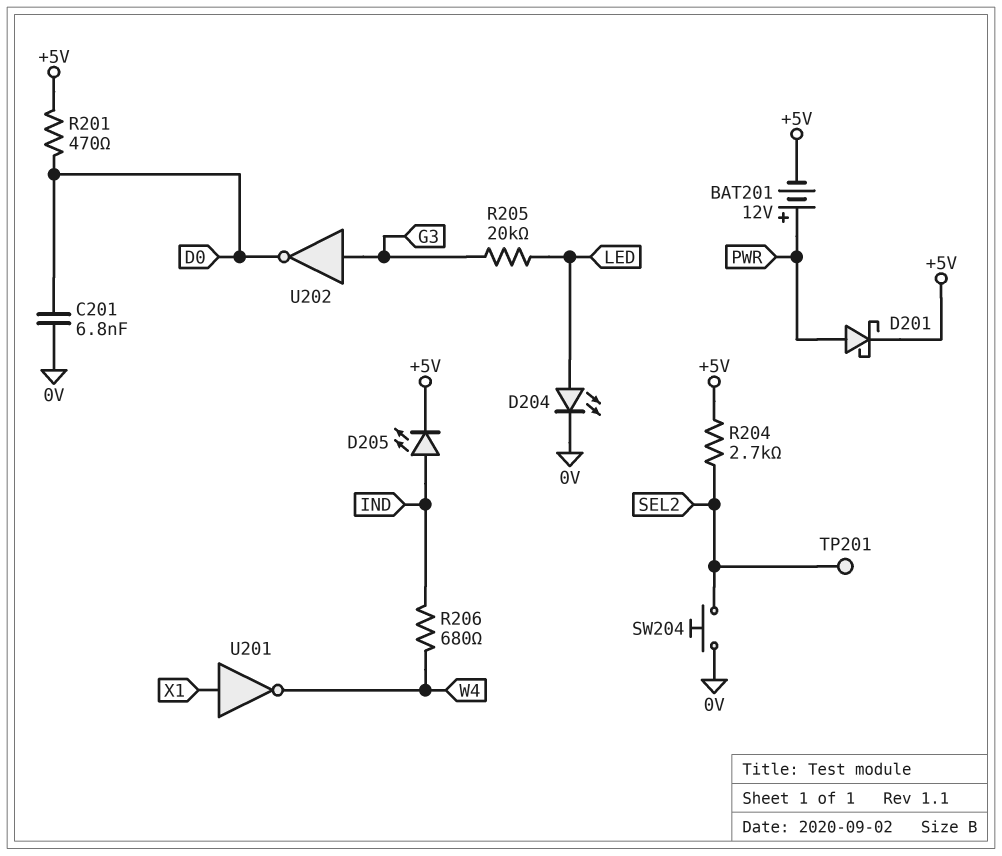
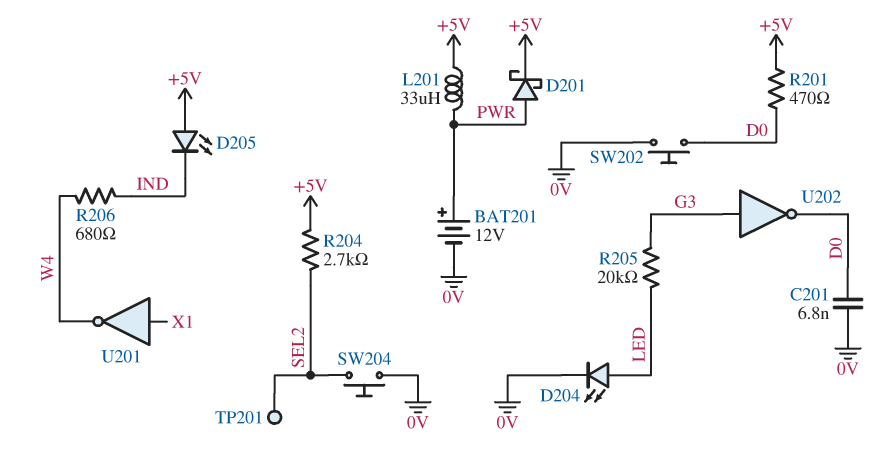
BAT201: 12V (plus PWR, minus +5V) -> 12V (plus PWR, minus 0V)
D205: LED (A IND, K +5V) -> LED (A +5V, K IND)
L201: none -> 33uH (+5V, PWR)
SW202: none -> button (0V, D0)

